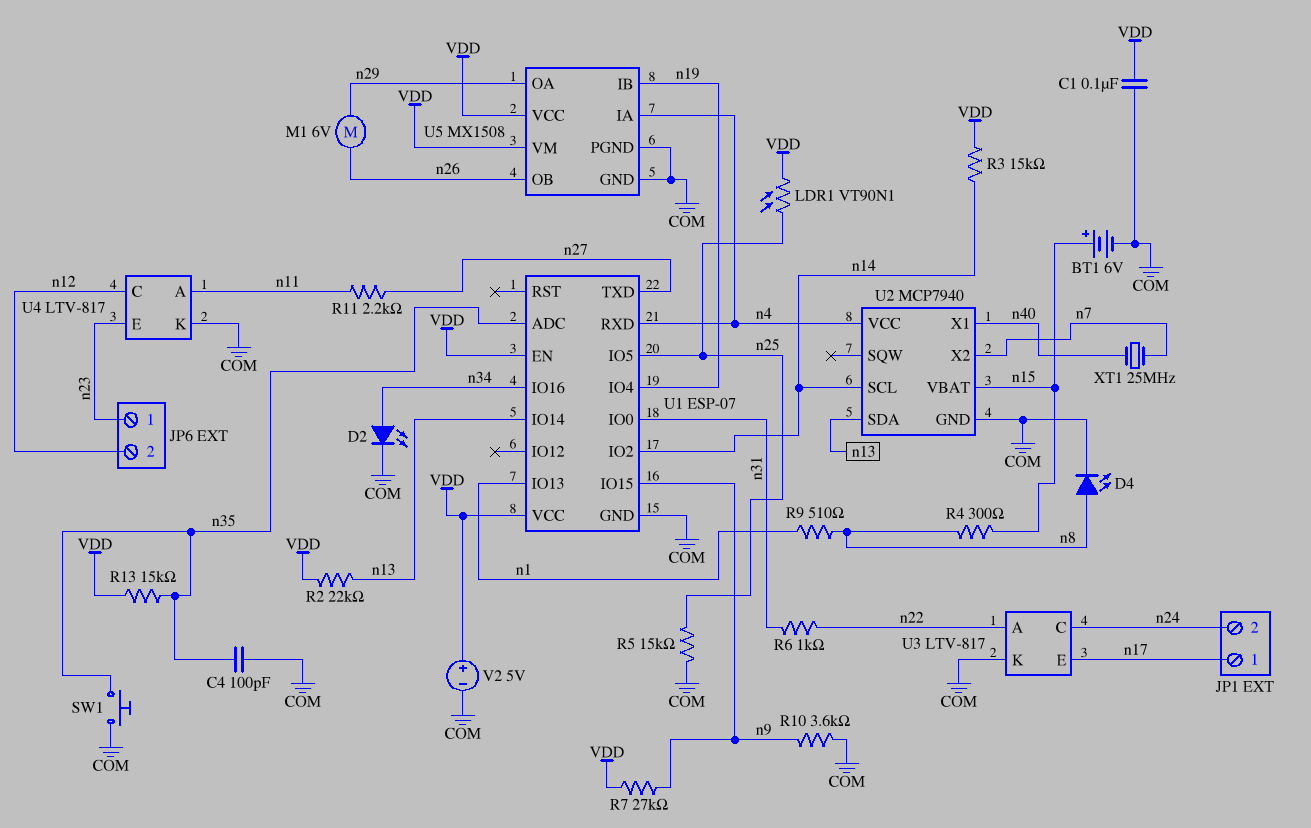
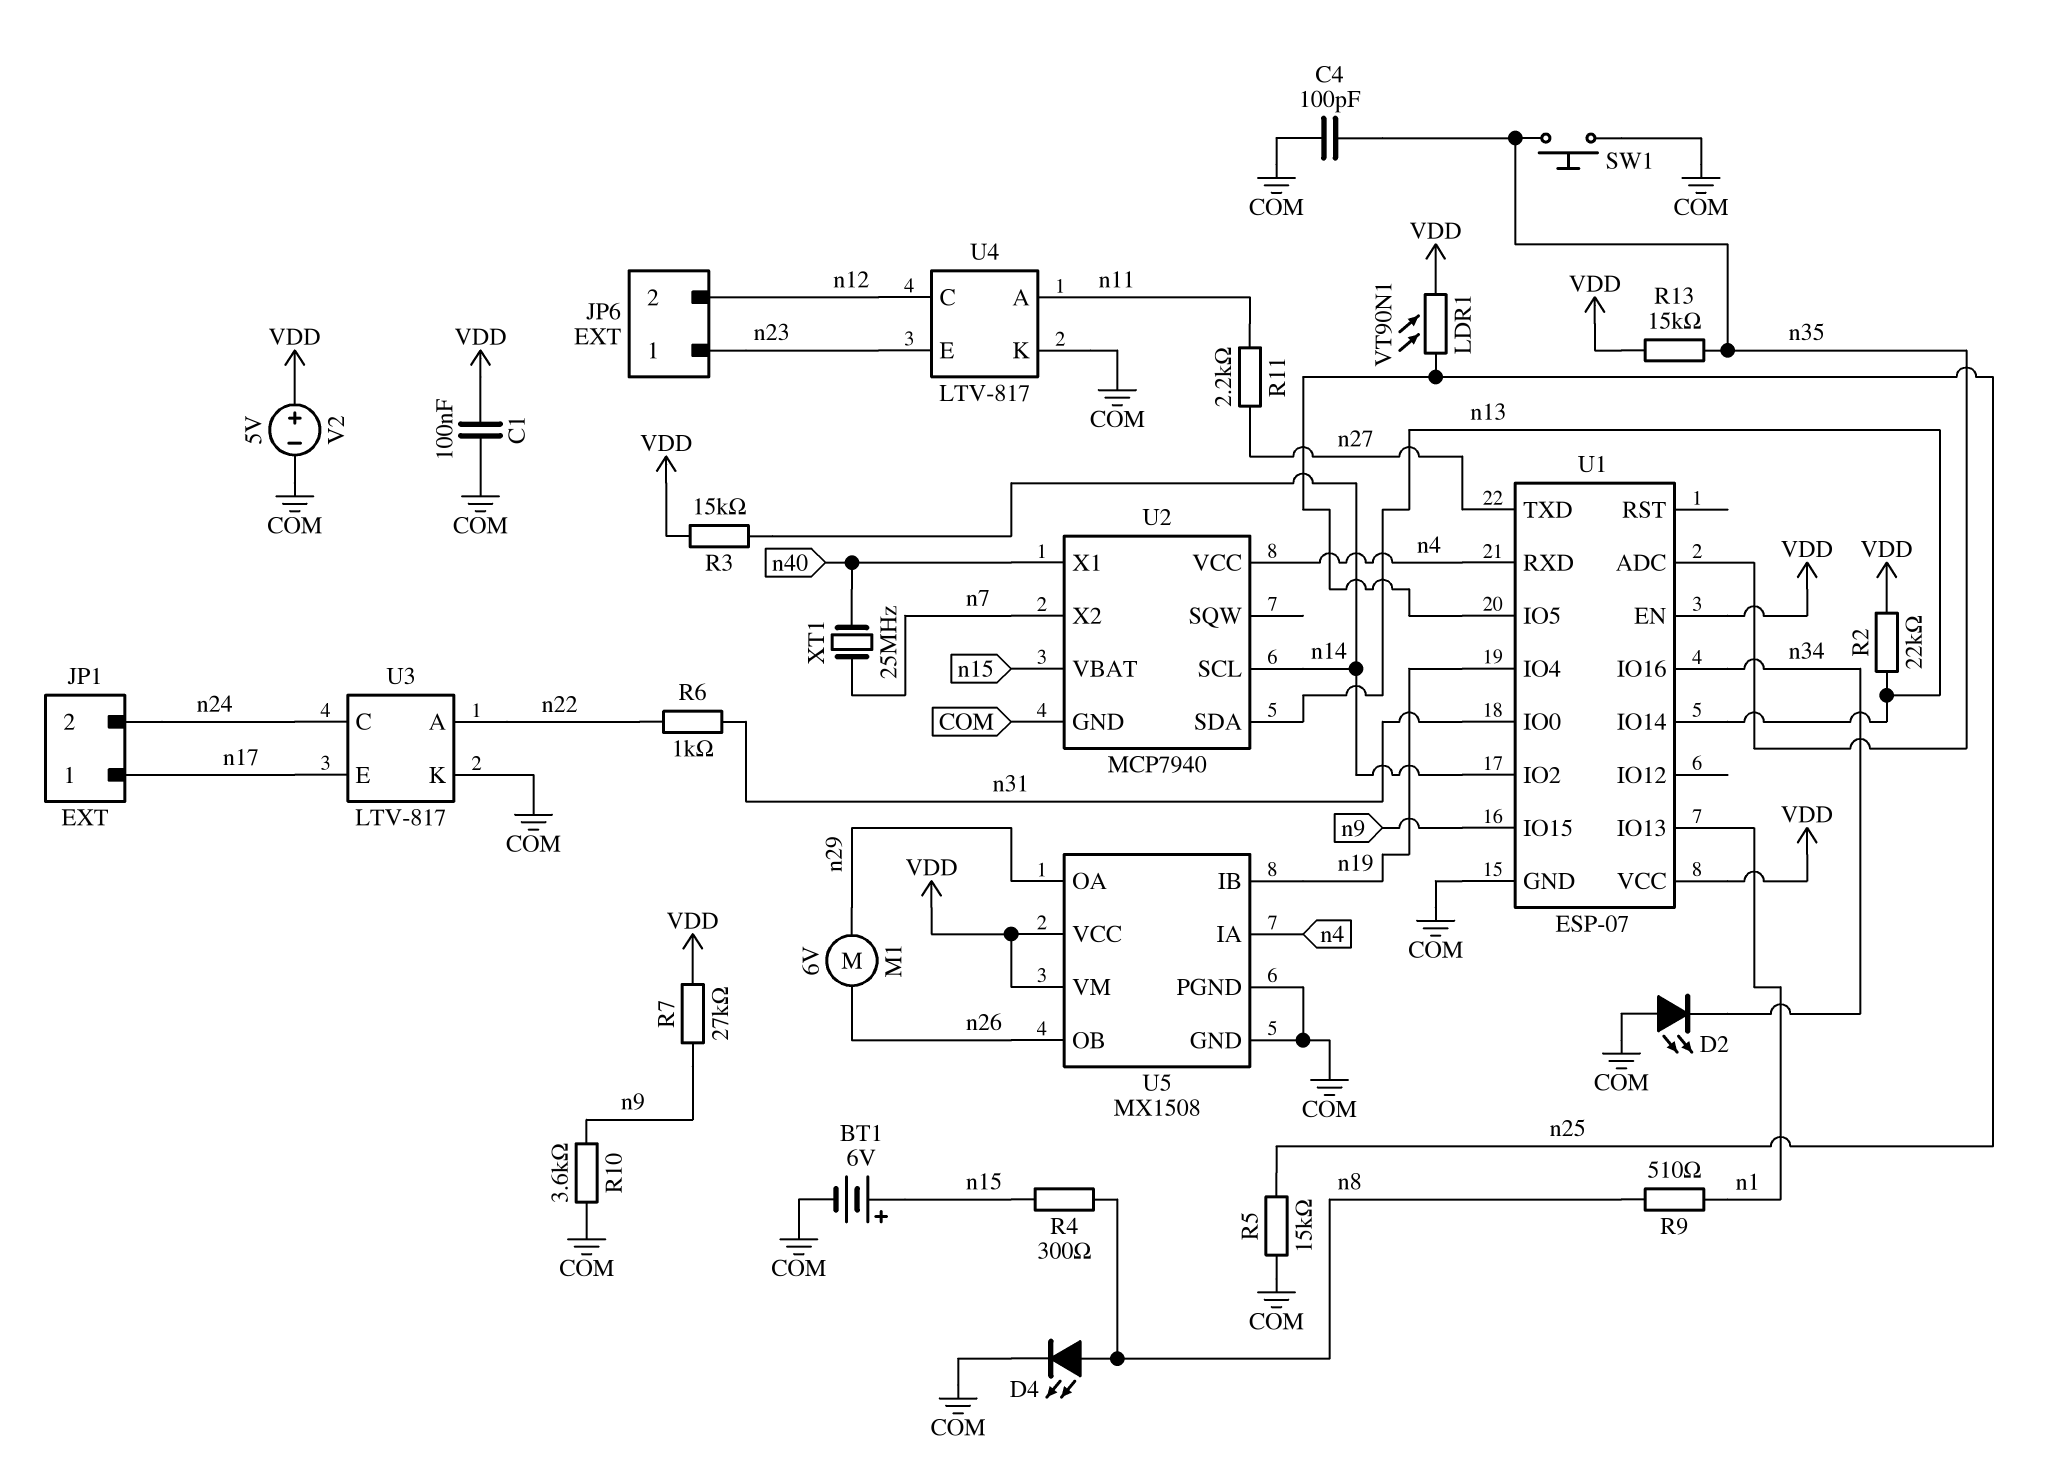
D2: LED (A n34, K COM) -> LED (A COM, K n34)

